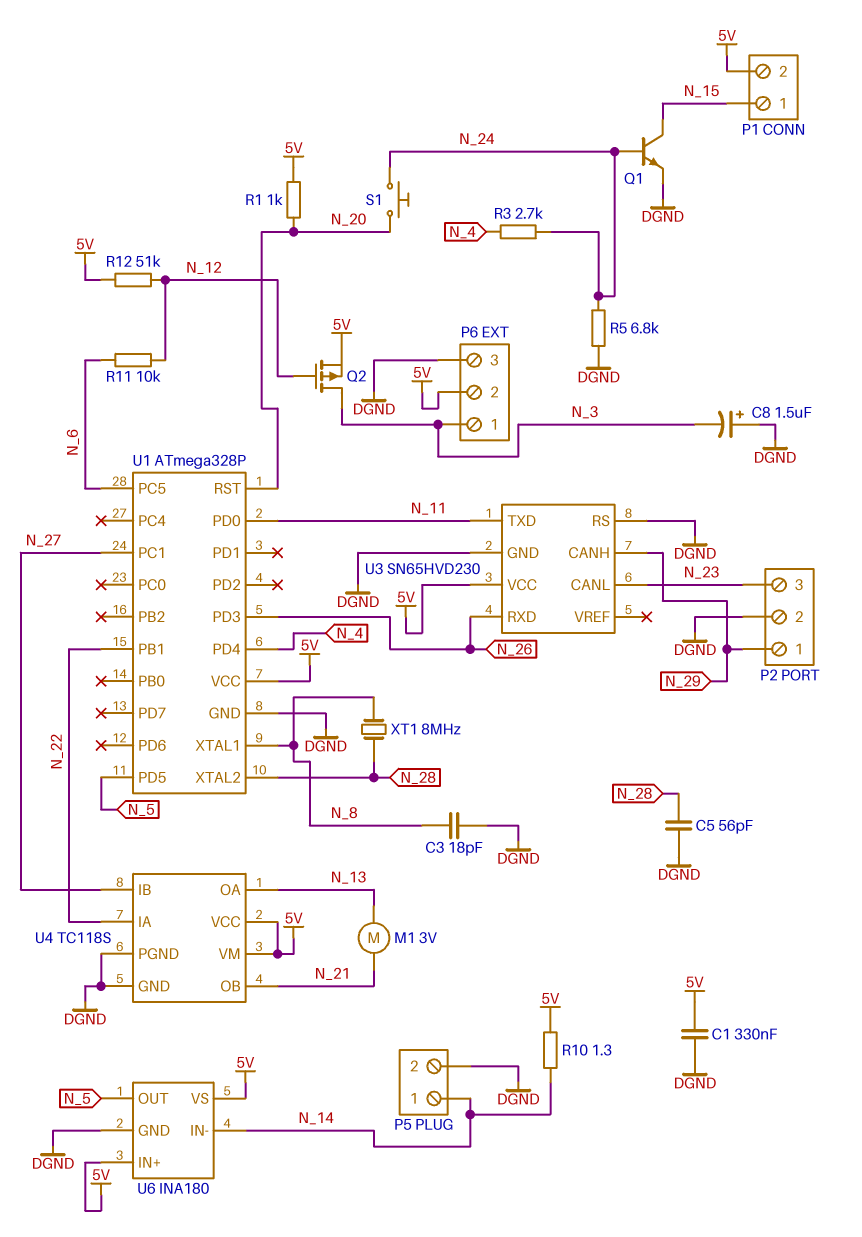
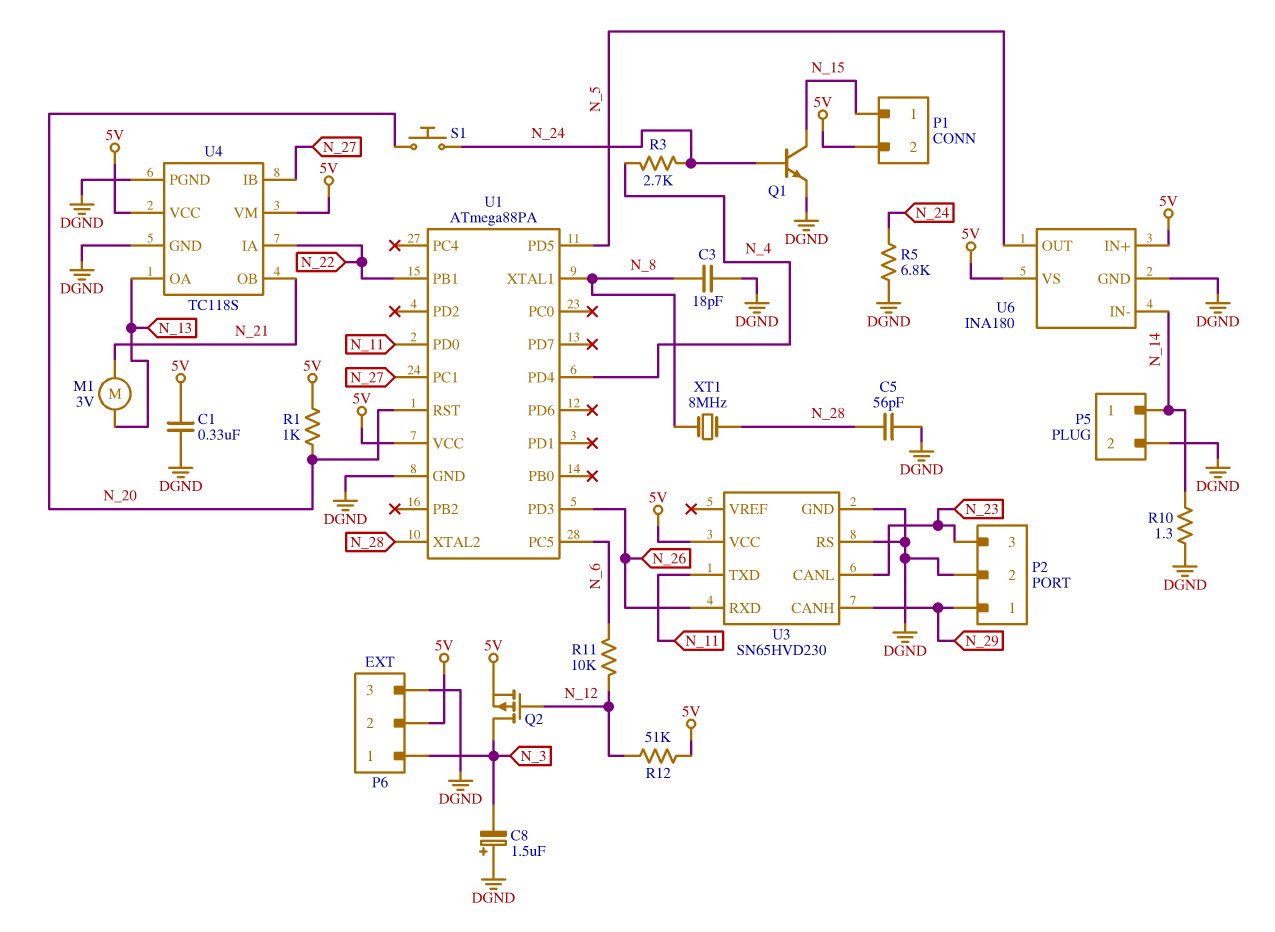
R10: 1.3 (5V, N_14) -> 1.3 (DGND, N_14)
U1: ATmega328P -> ATmega88PA

